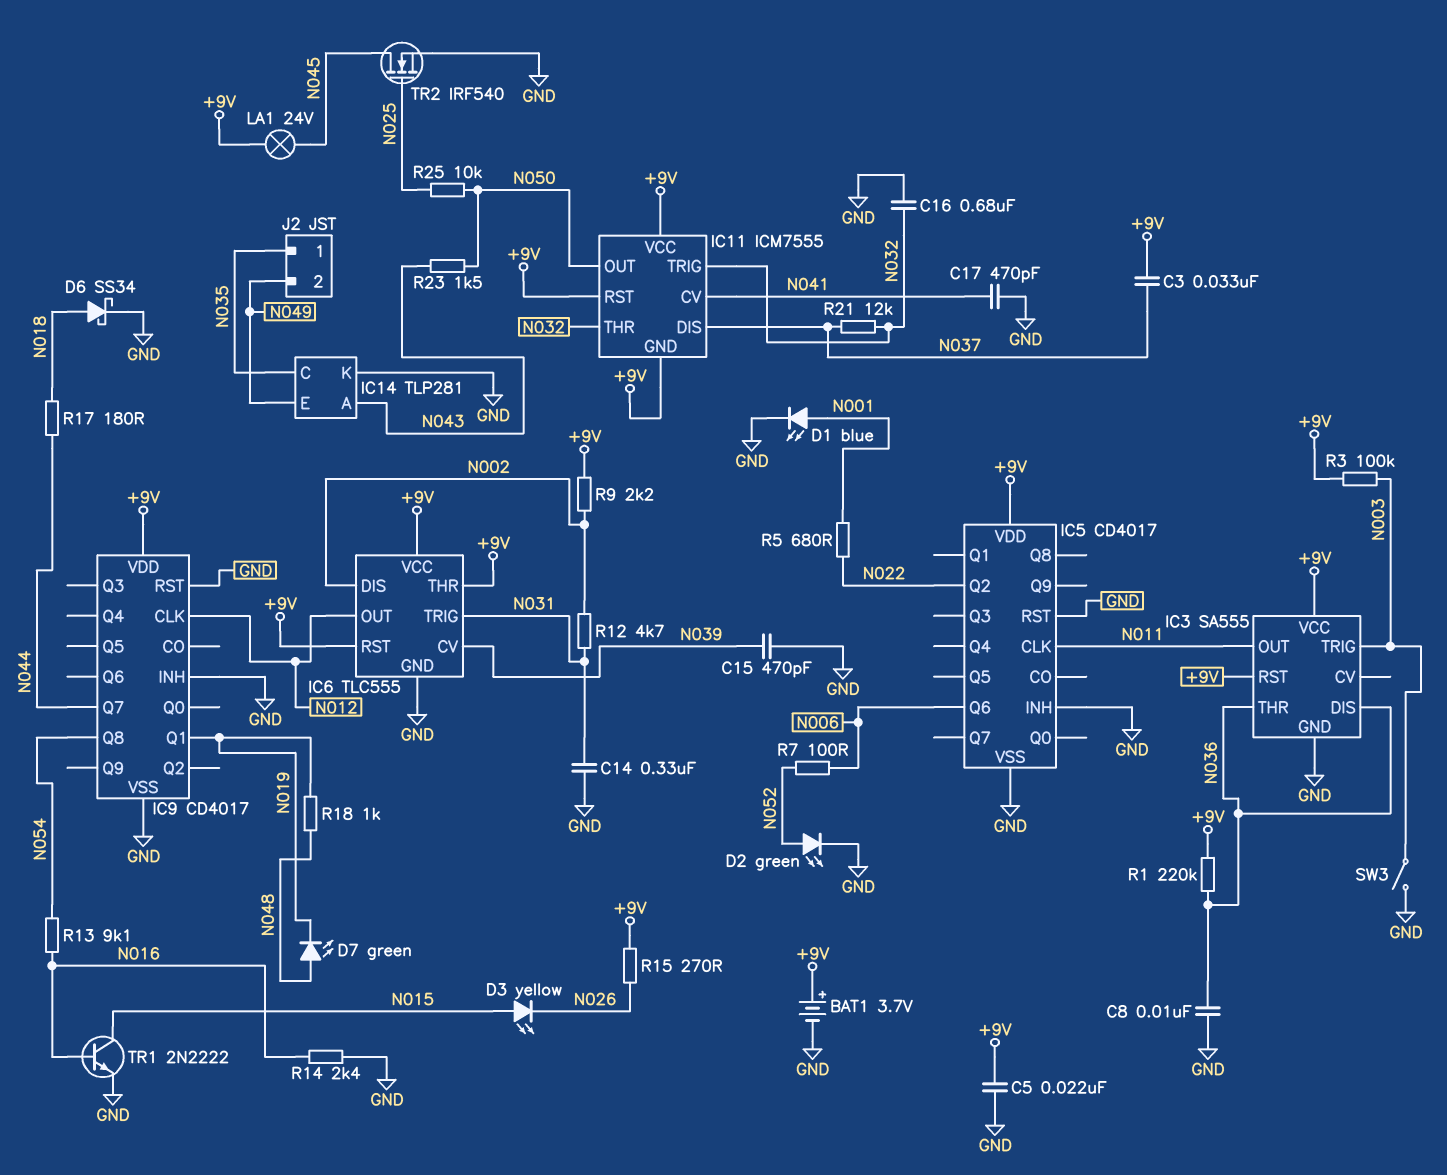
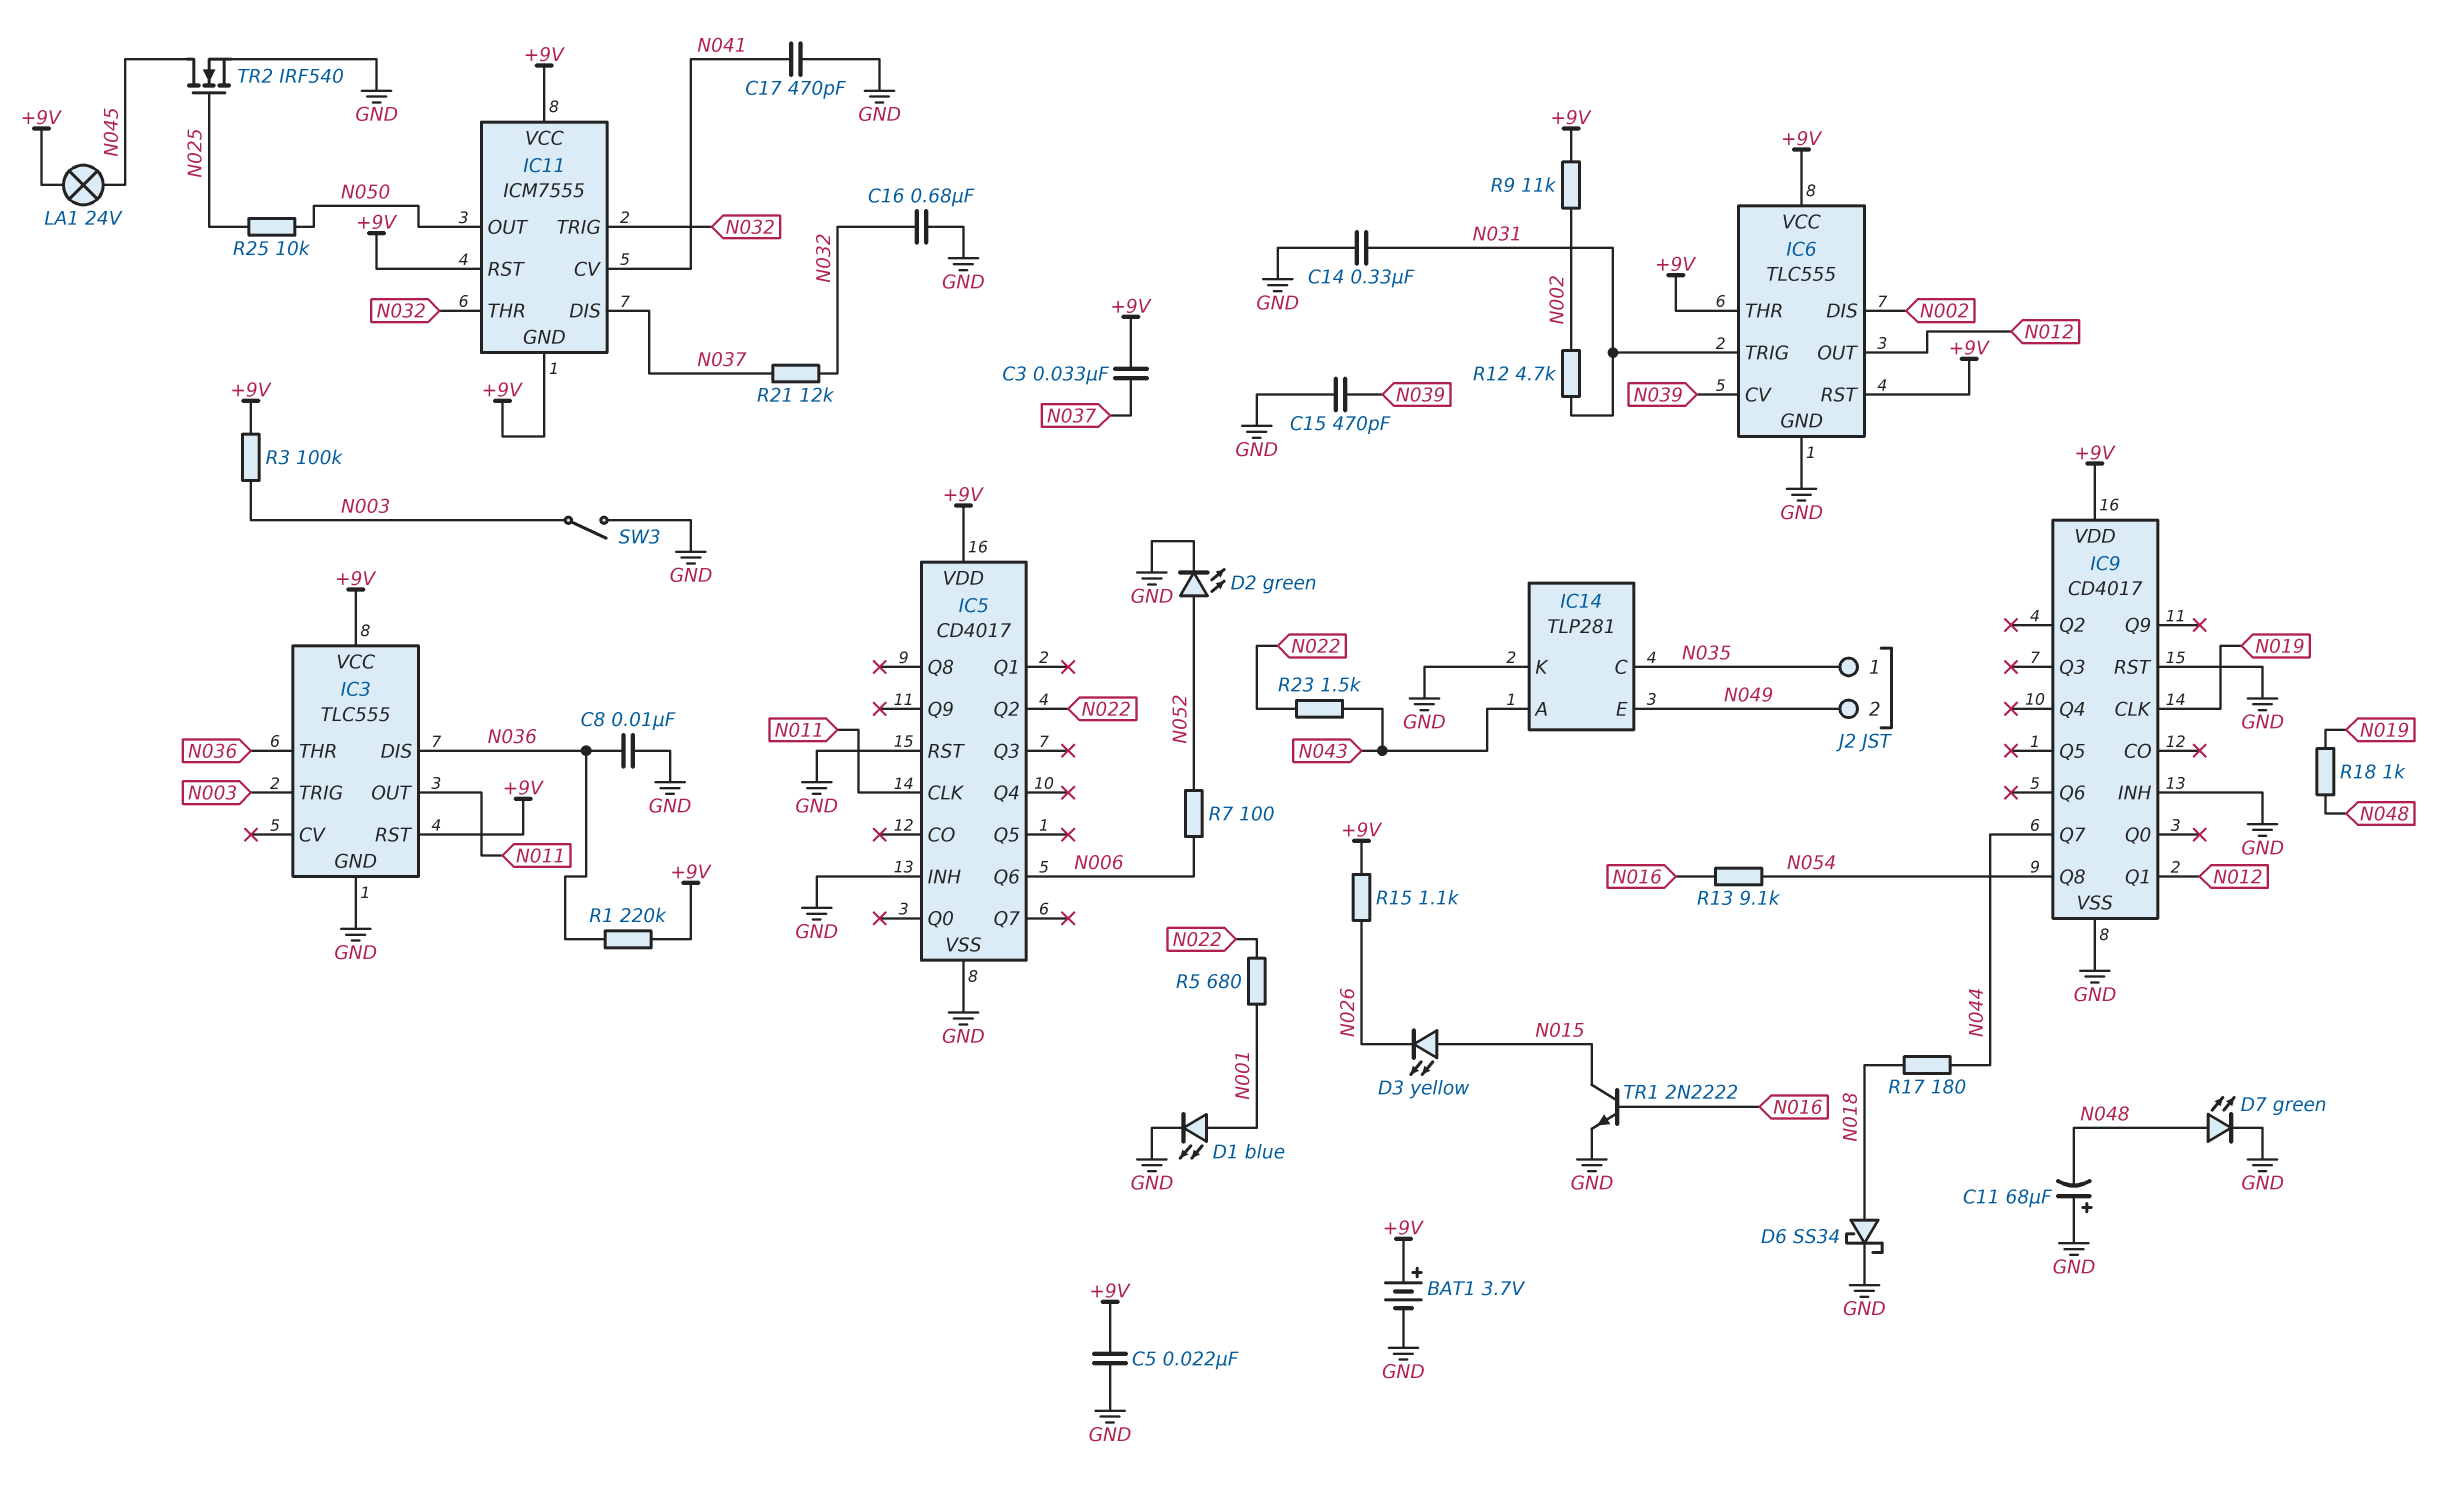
C11: none -> 68uF (plus GND, minus N048)
D7: LED green (A N048, K N019) -> LED green (A N048, K GND)
IC3: SA555 -> TLC555
IC9 pin CLK: N012 -> N019
IC9 pin Q1: N019 -> N012
R9: 2.2k (+9V, N002) -> 11k (+9V, N002)
R14: 2.4k (GND, N016) -> none
R15: 270 (+9V, N026) -> 1.1k (+9V, N026)
R23: 1.5k (N043, N050) -> 1.5k (N022, N043)

